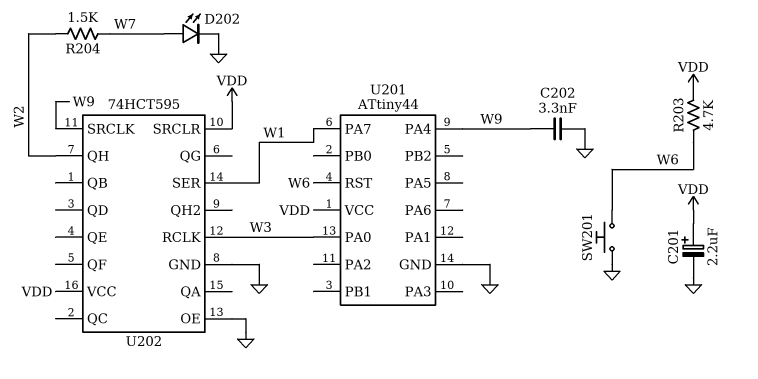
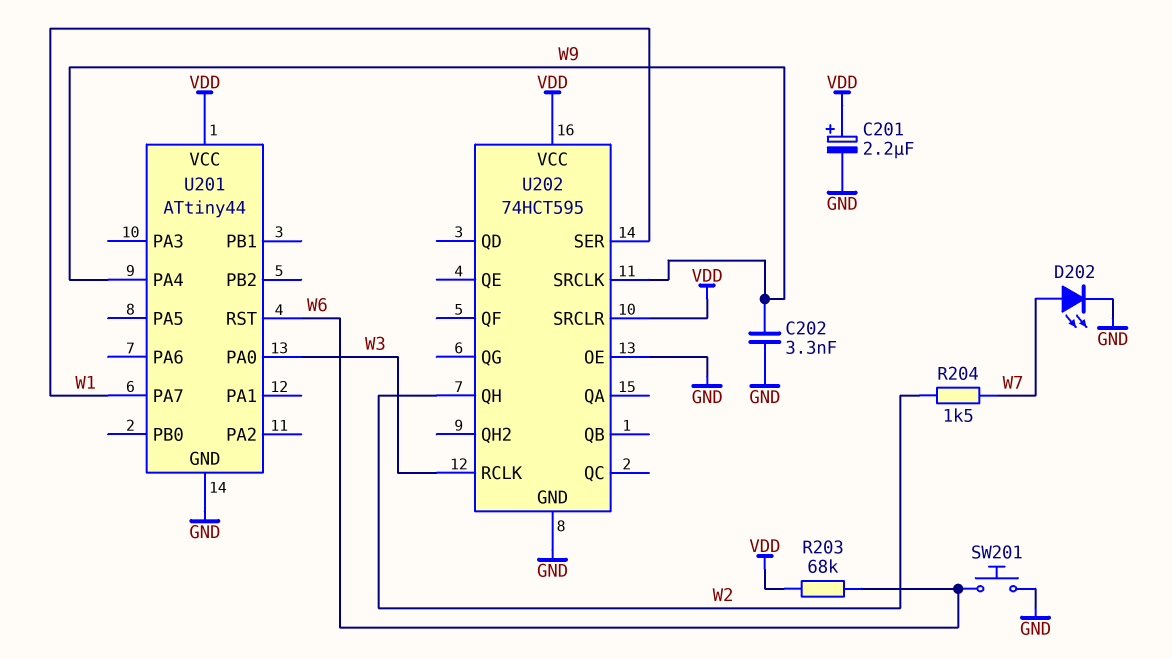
R203: 4.7k (VDD, W6) -> 68k (VDD, W6)

